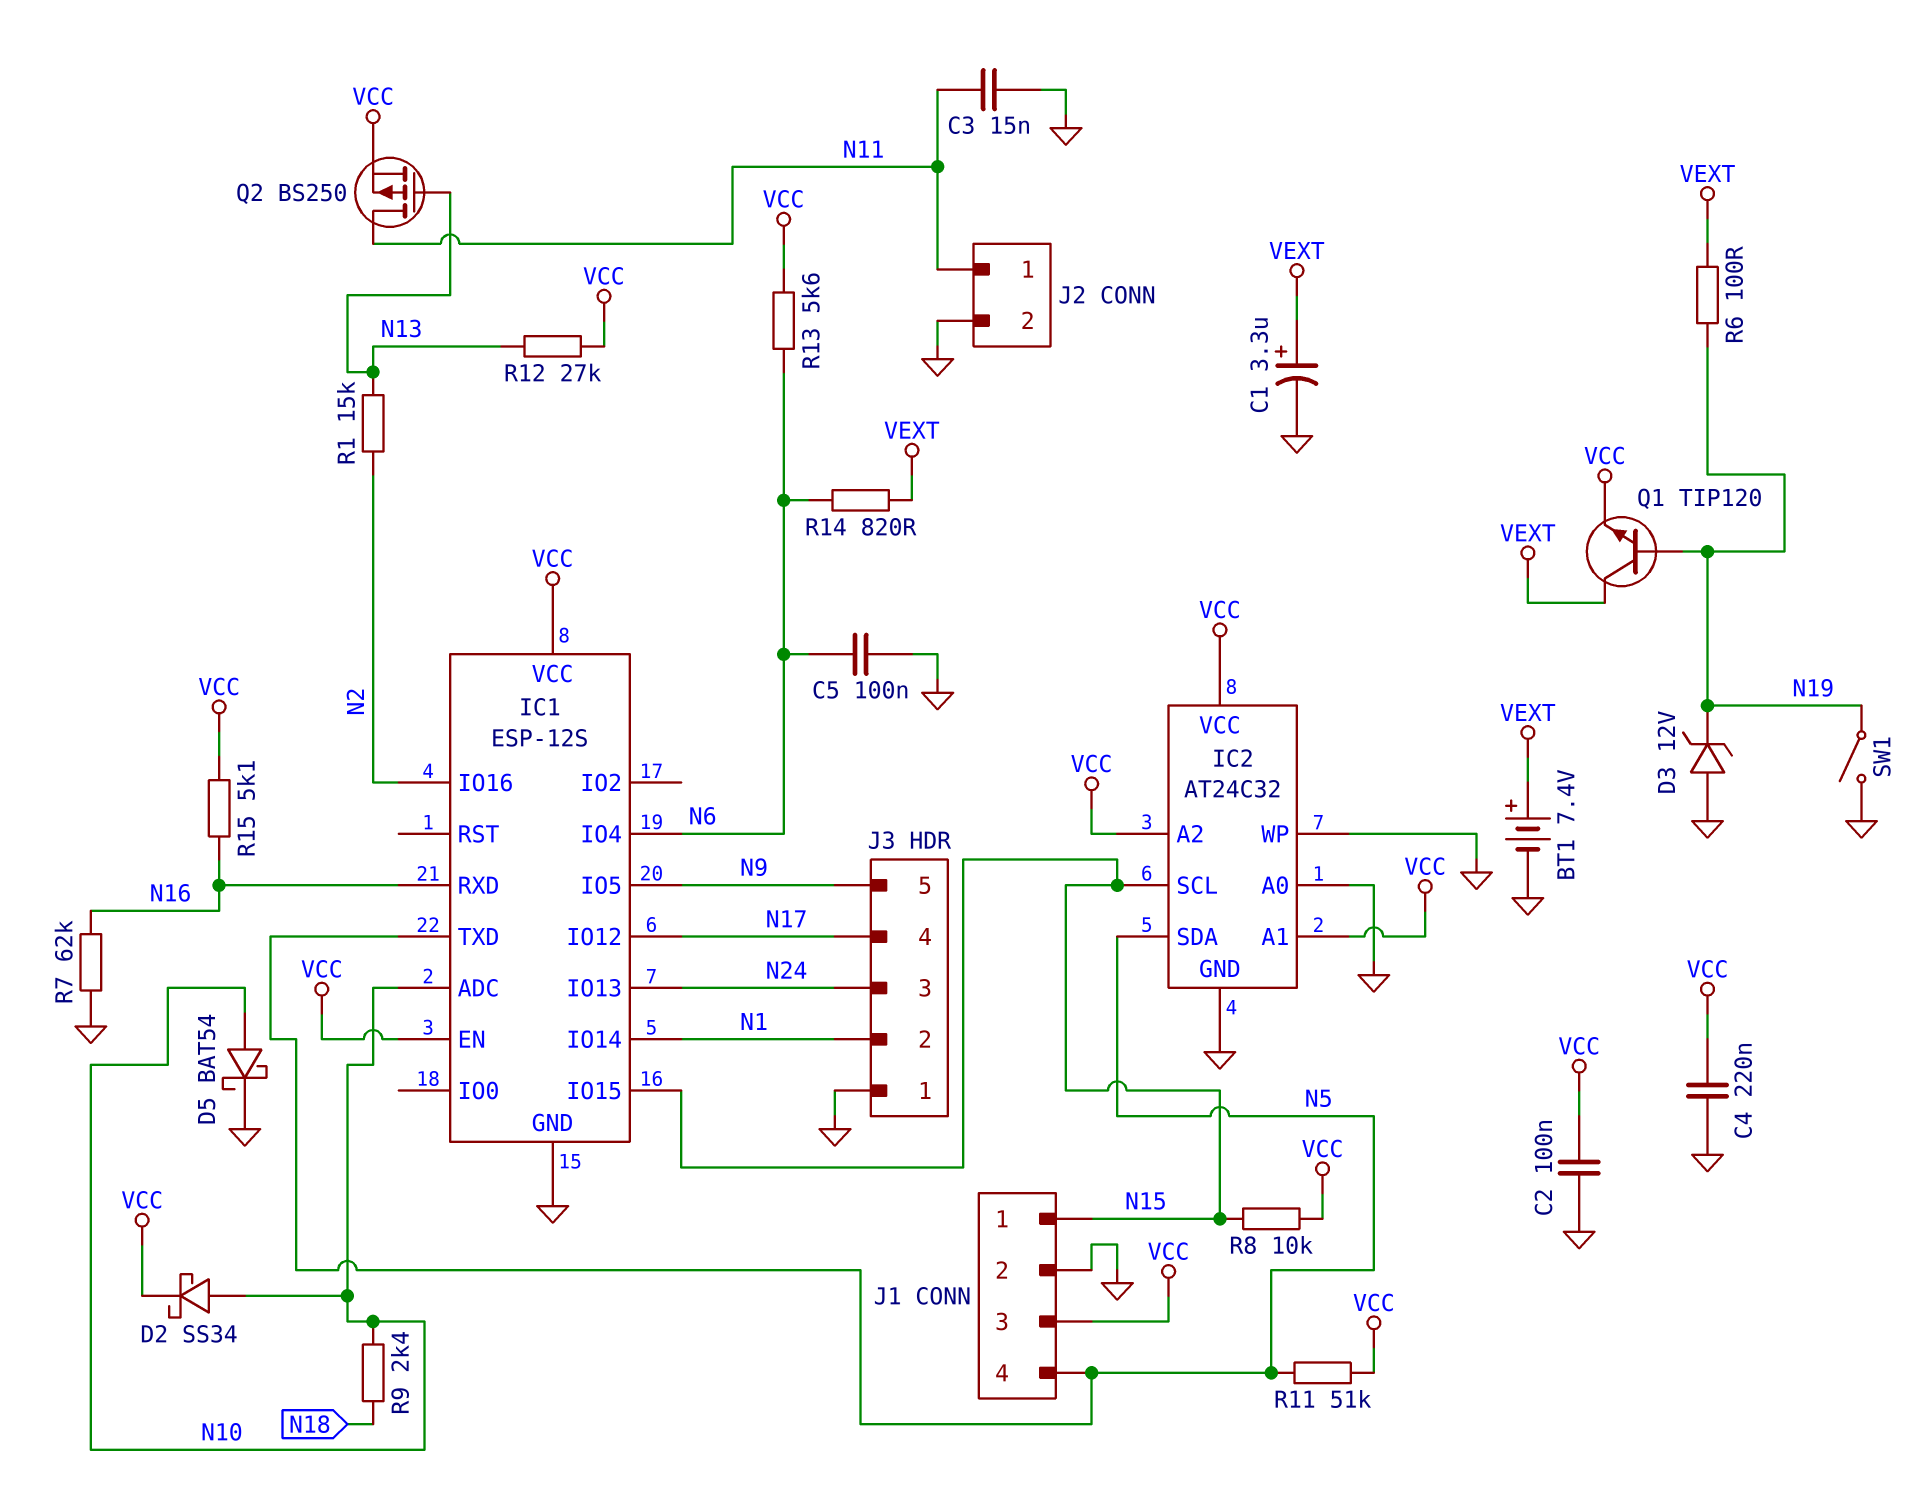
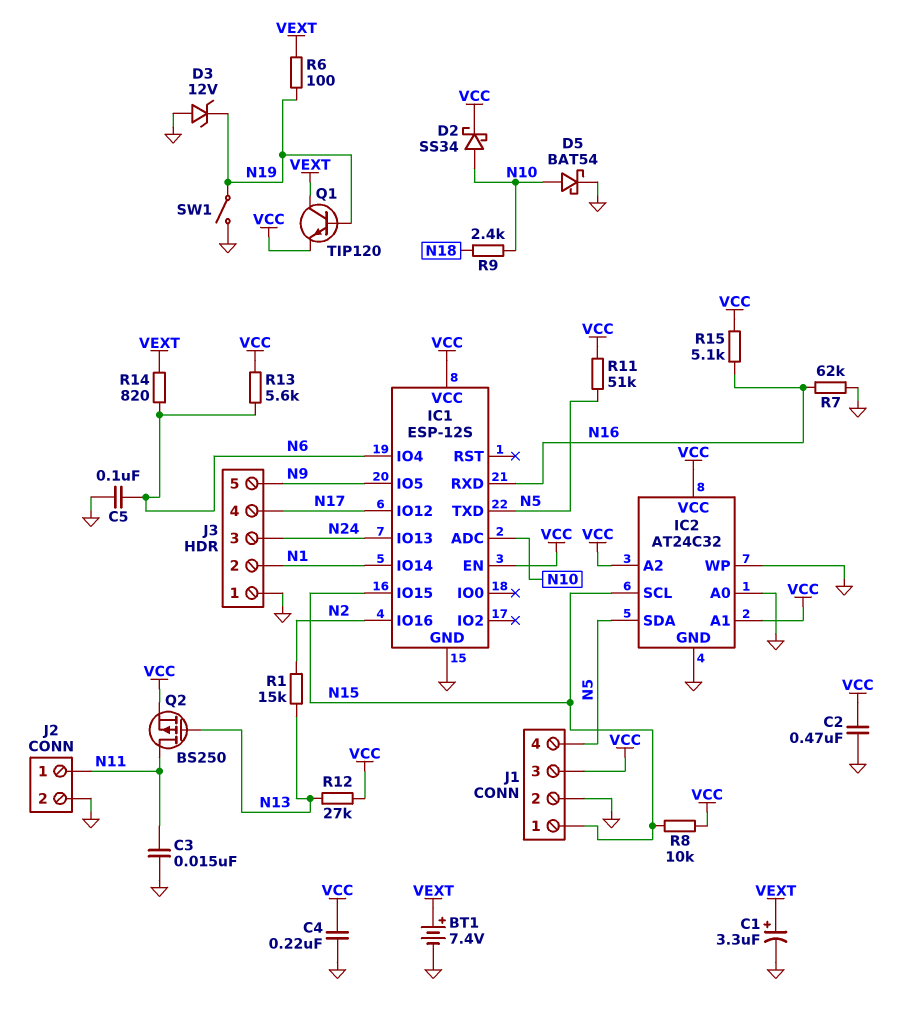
C2: 100nF (GND, VCC) -> 470nF (GND, VCC)

